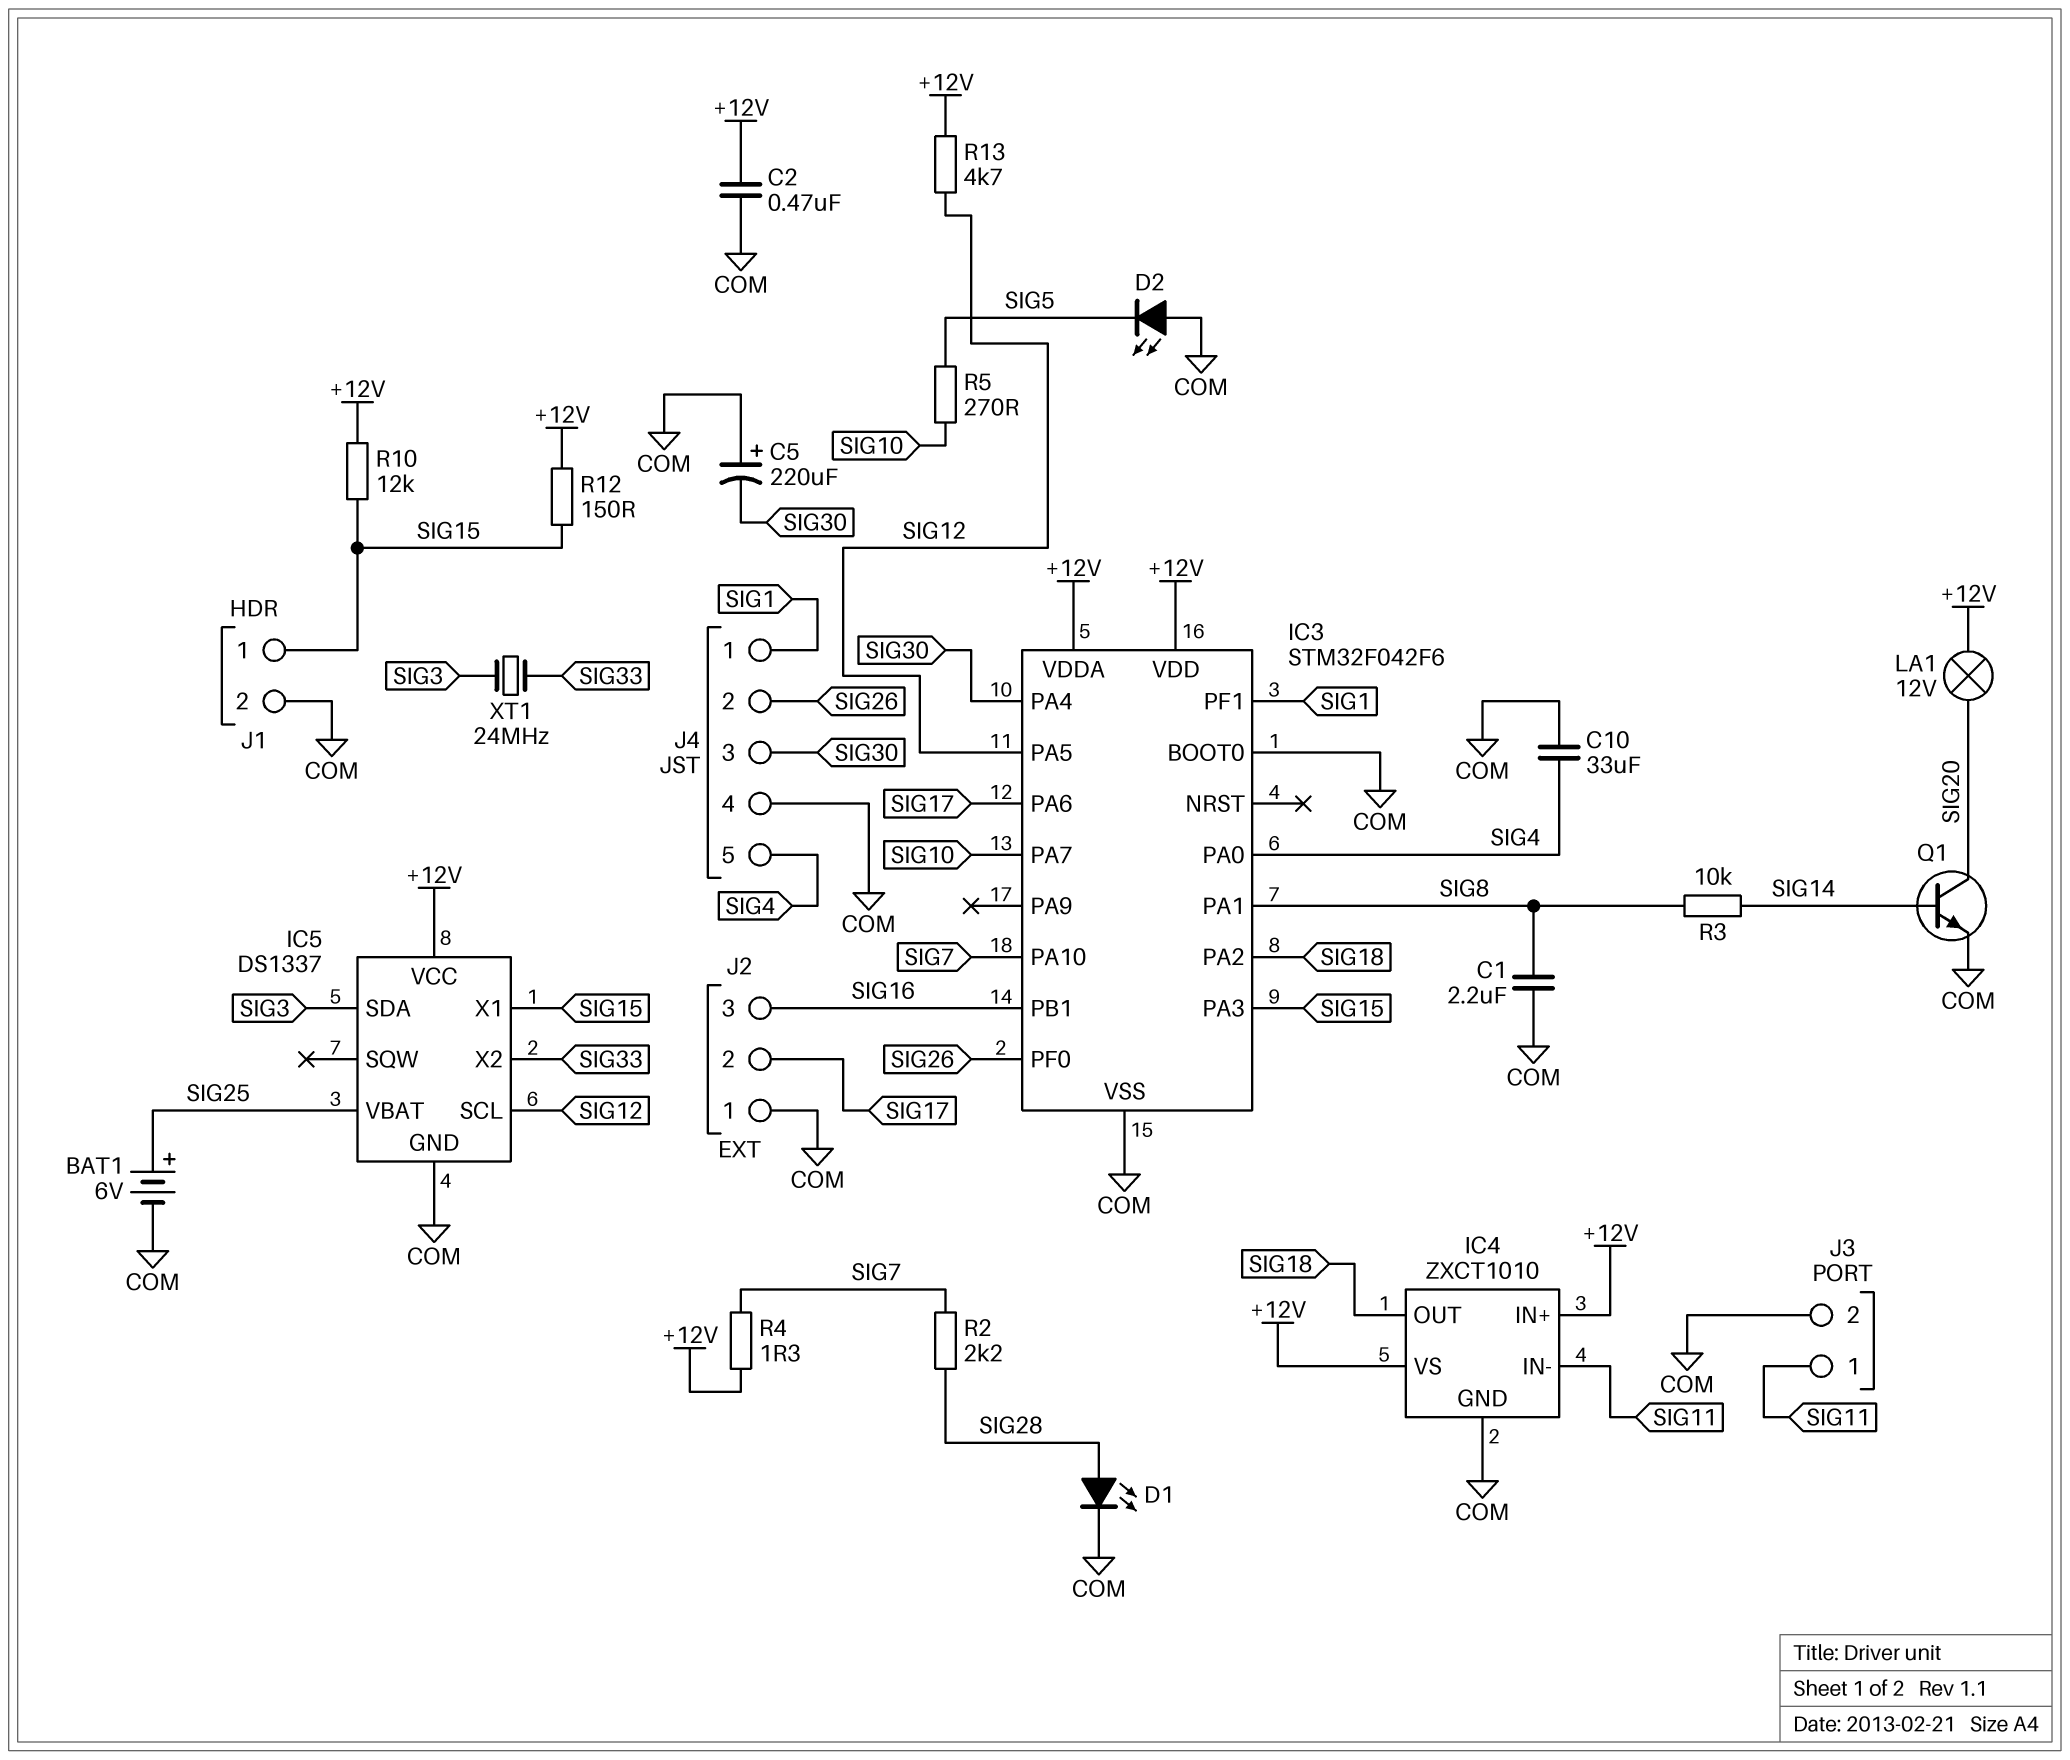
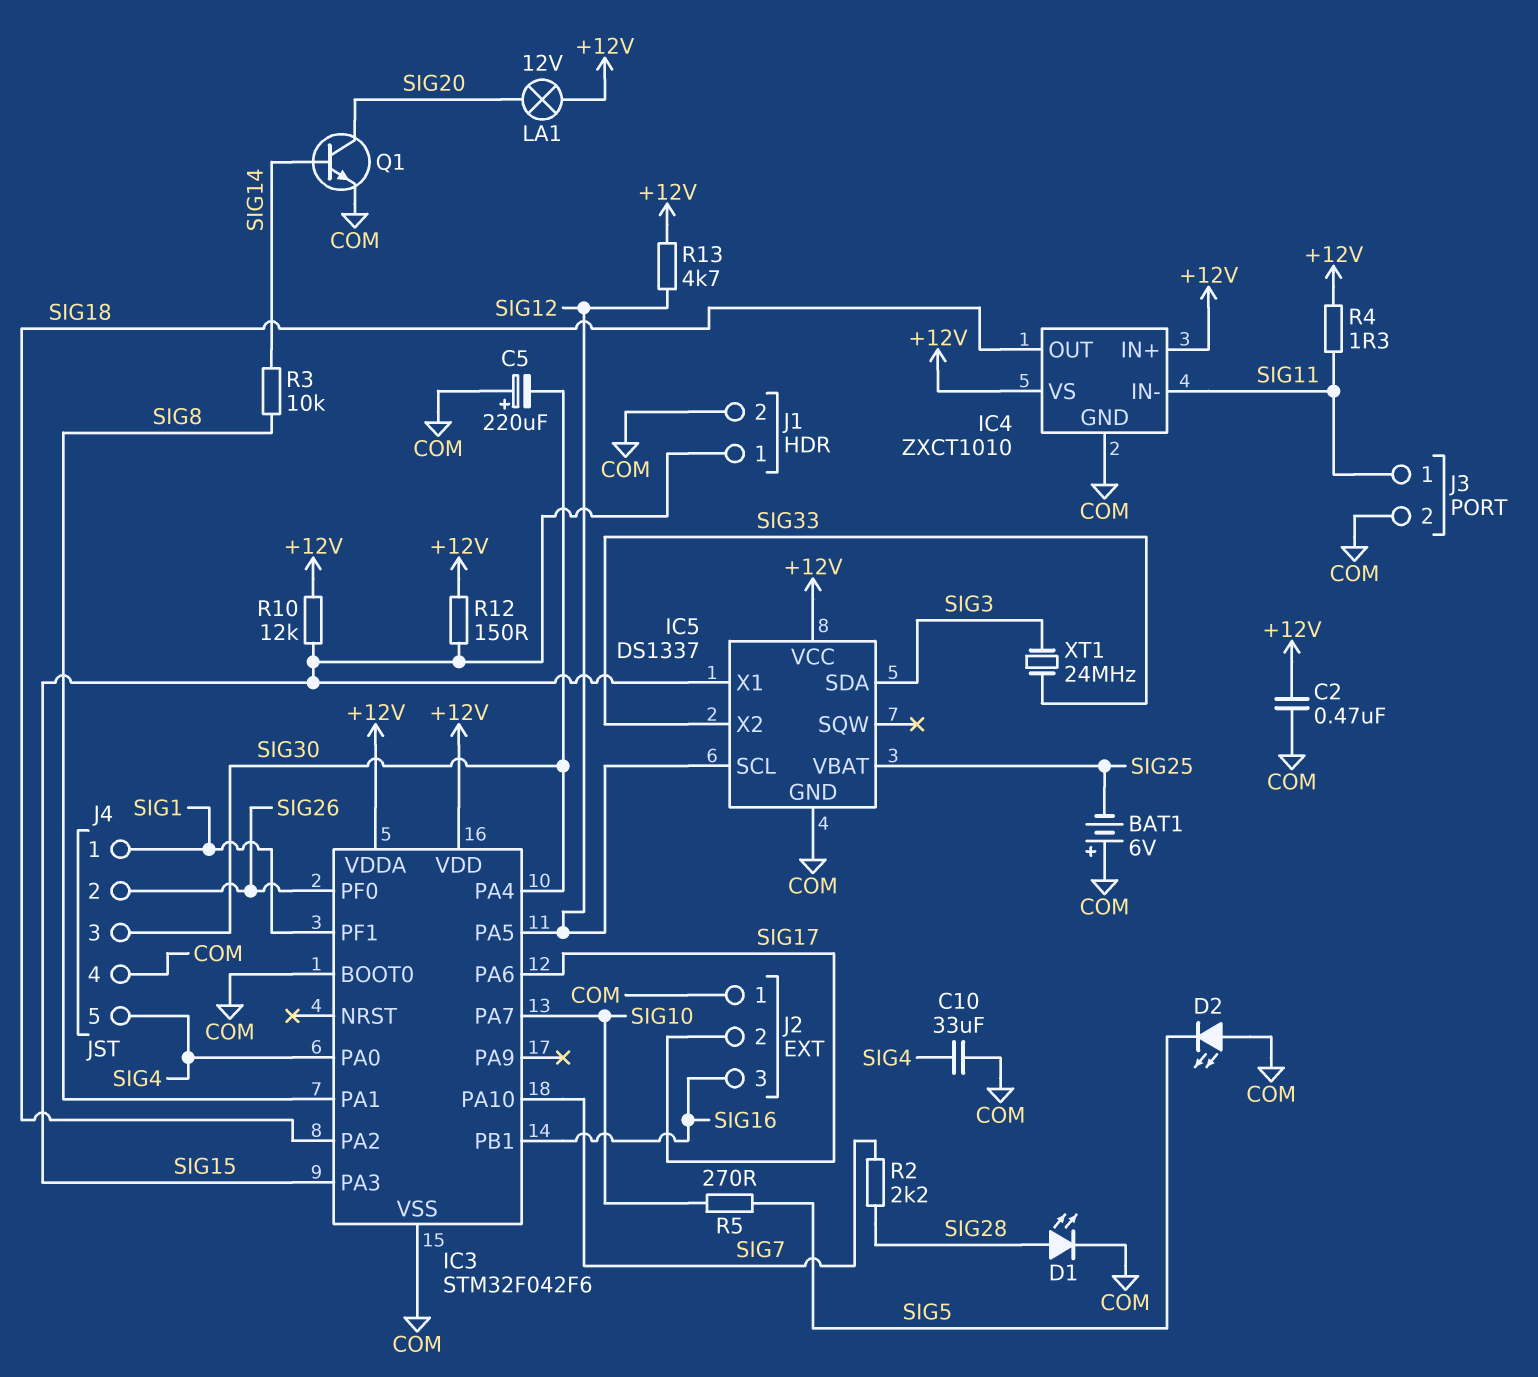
BAT1: 6V (plus SIG25, minus COM) -> 6V (plus COM, minus SIG25)
C1: 2.2uF (COM, SIG8) -> none
R4: 1.3 (+12V, SIG7) -> 1.3 (+12V, SIG11)

